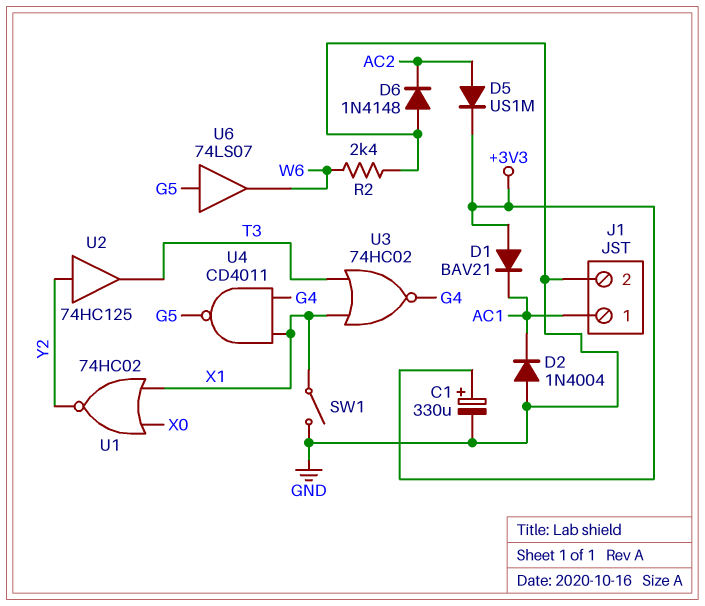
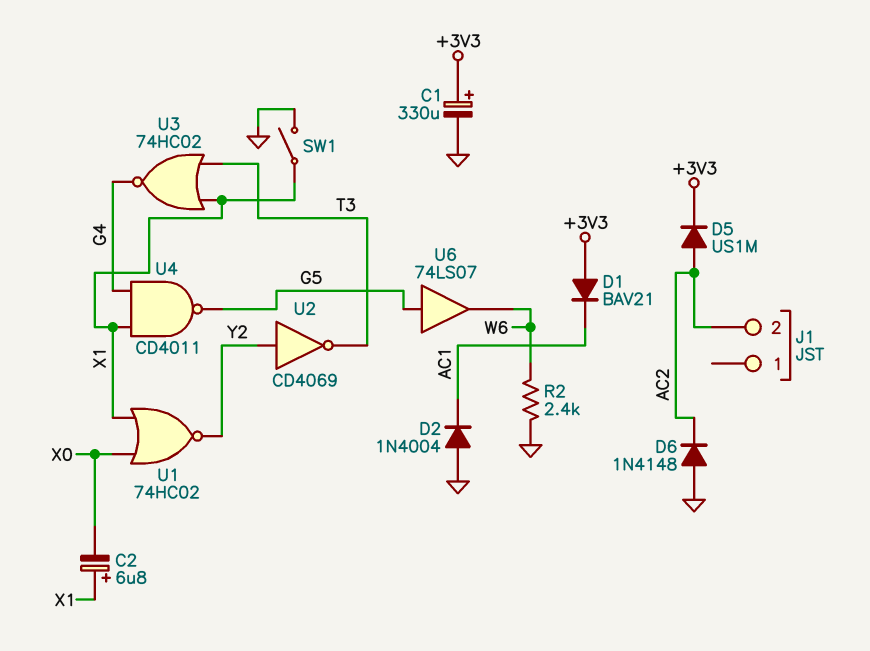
C2: none -> 6.8uF (plus X1, minus X0)
J1 pin 1: AC1 -> none
J1 pin 2: GND -> AC2
U2: buffer 74HC125 (in Y2, out T3) -> NOT CD4069 (in Y2, out T3)

